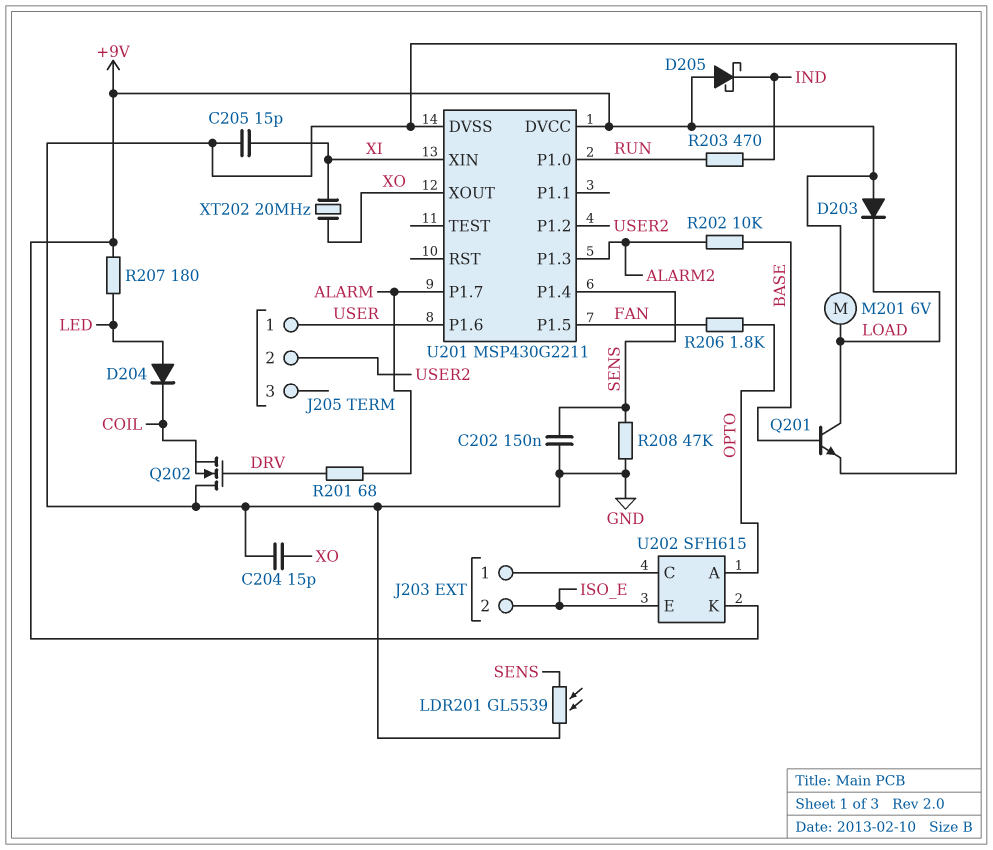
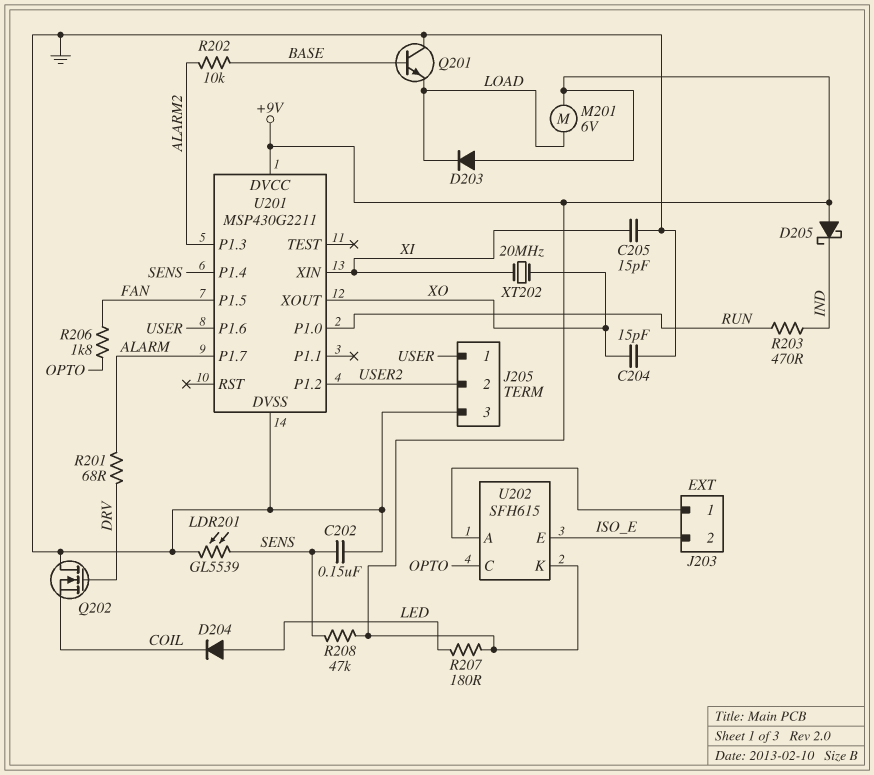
J205 pin 3: none -> GND
Q201: NPN (B BASE, C LOAD, E GND) -> NPN (B BASE, C GND, E LOAD)
R208: 47k (GND, SENS) -> 47k (+9V, SENS)
U202 pin A: OPTO -> J203/1
U202 pin C: J203/1 -> OPTO

